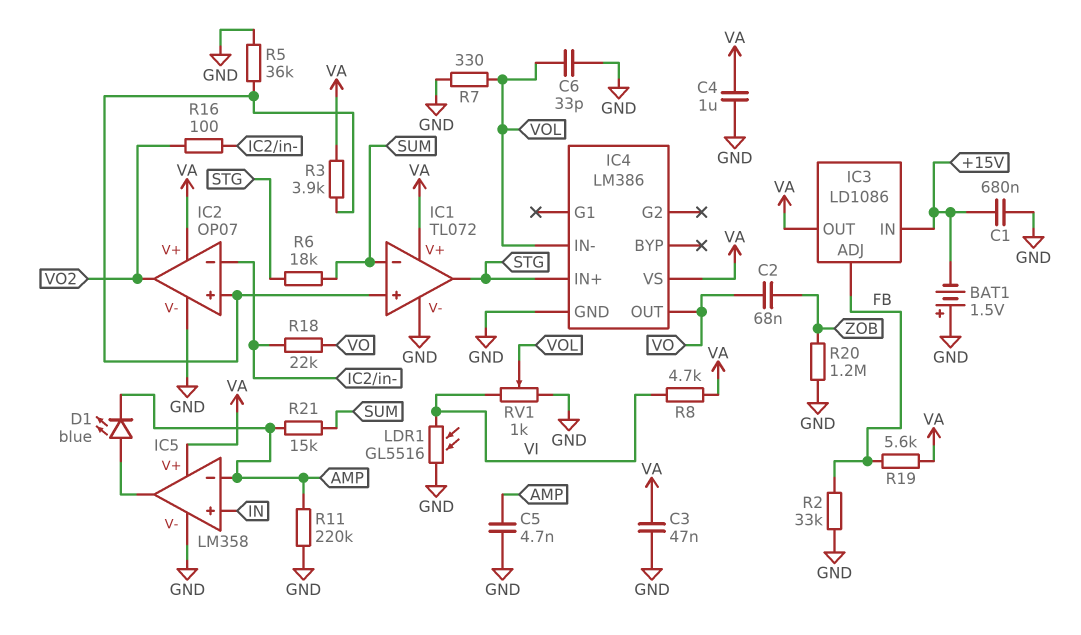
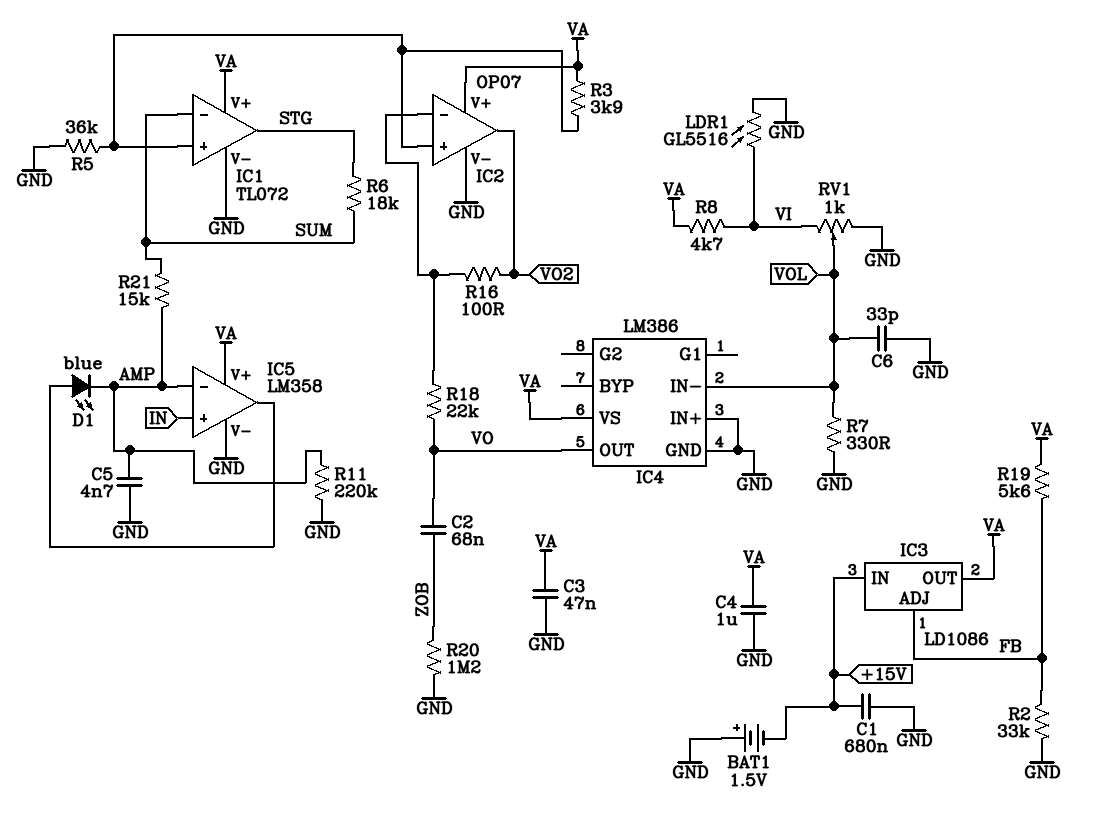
IC4 pin IN+: STG -> GND

